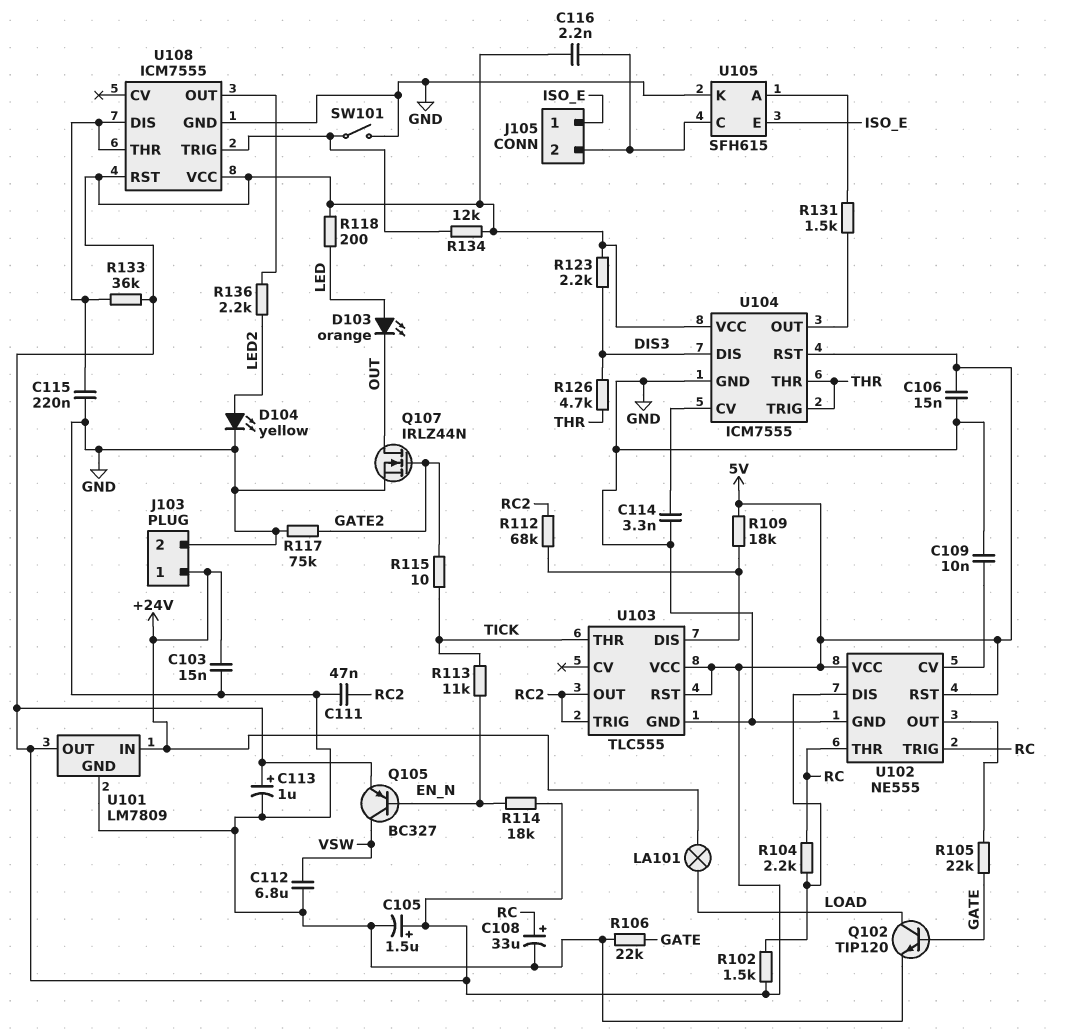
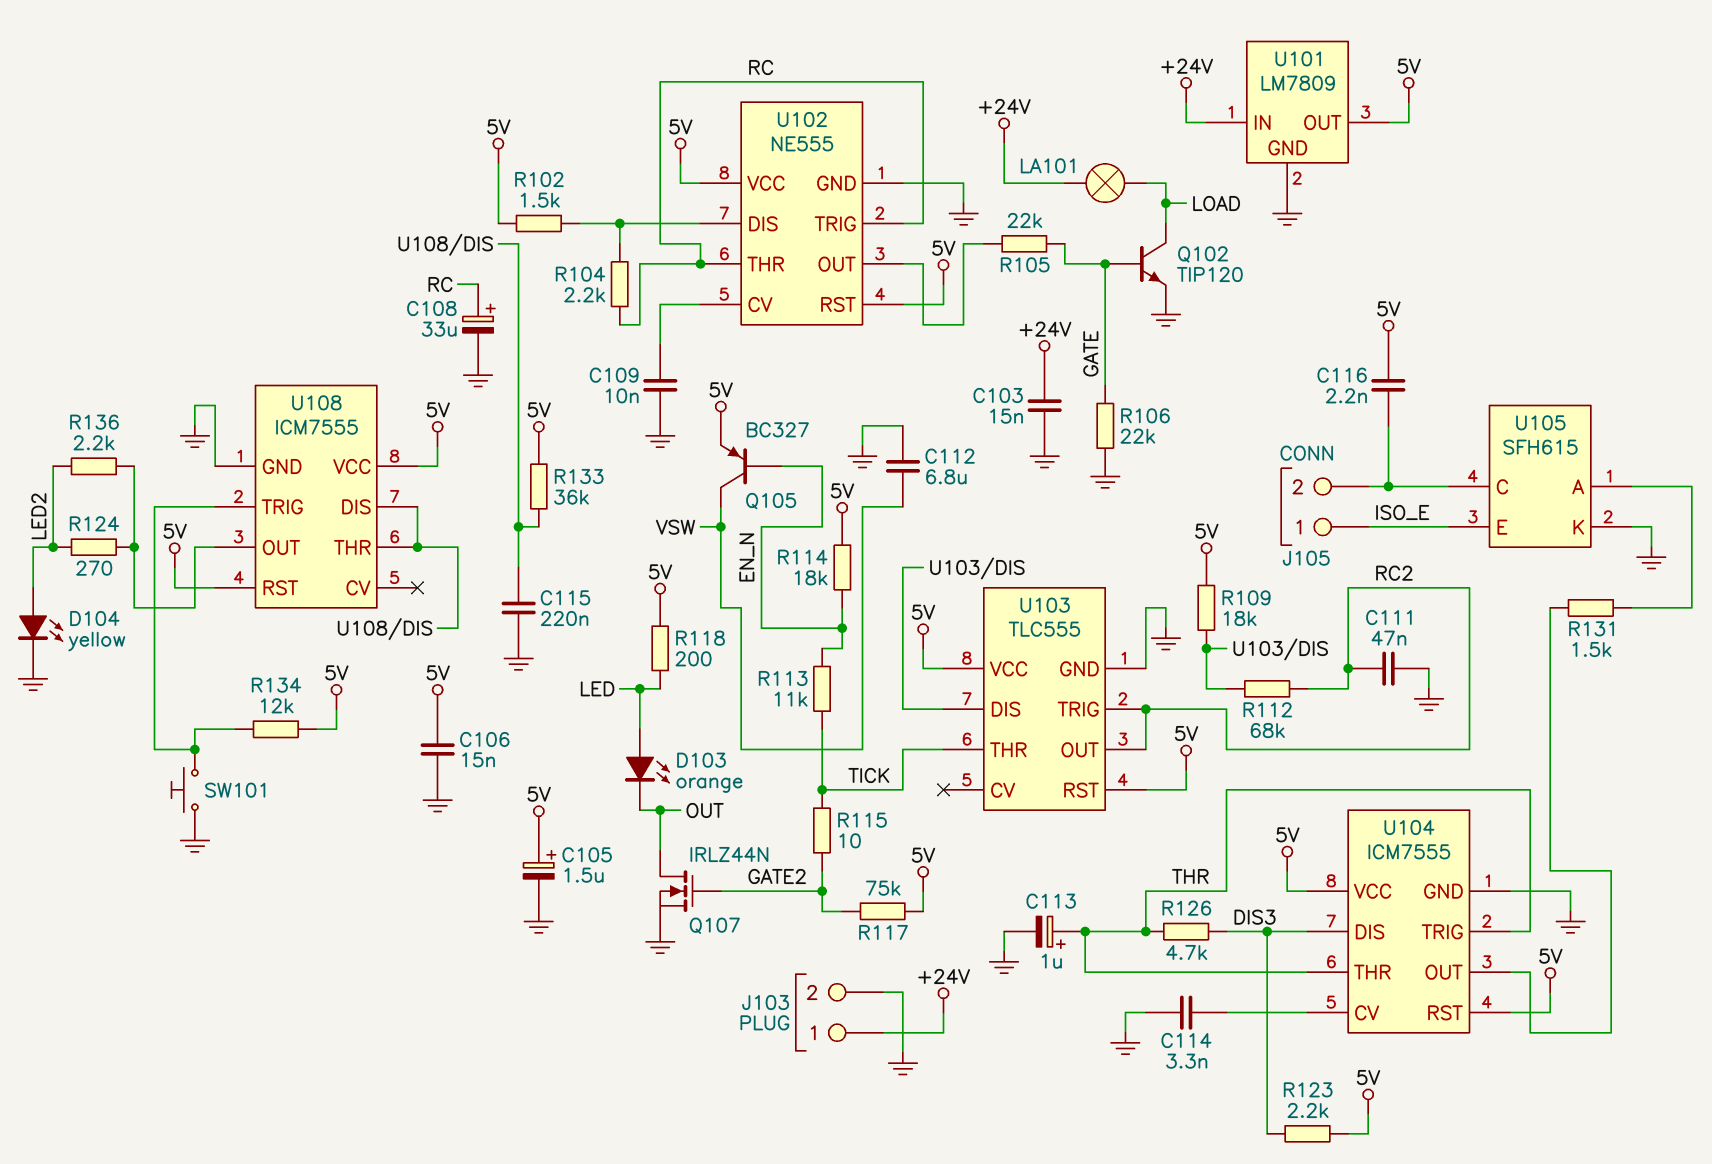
C113: 1uF (plus 5V, minus GND) -> 1uF (plus THR, minus GND)
R117: 75k (GATE2, GND) -> 75k (5V, GATE2)
R124: none -> 270 (LED2, U108/OUT)
SW101: switch (GND, U108/TRIG) -> button (GND, U108/TRIG)

